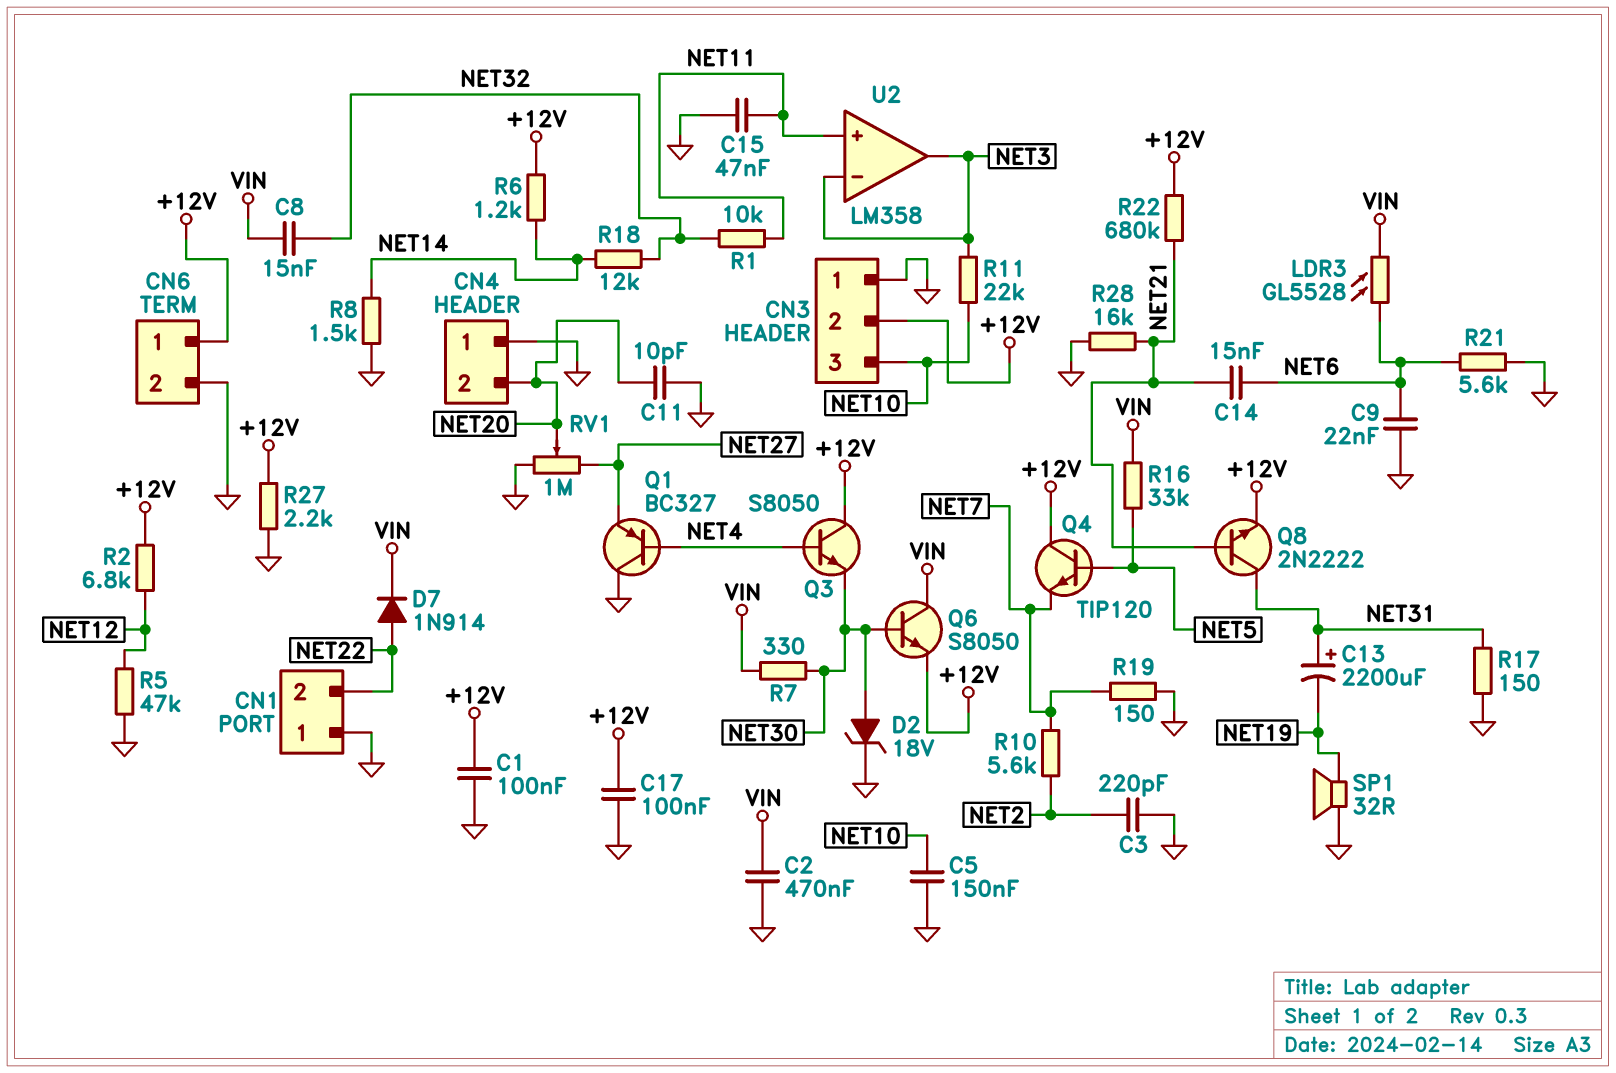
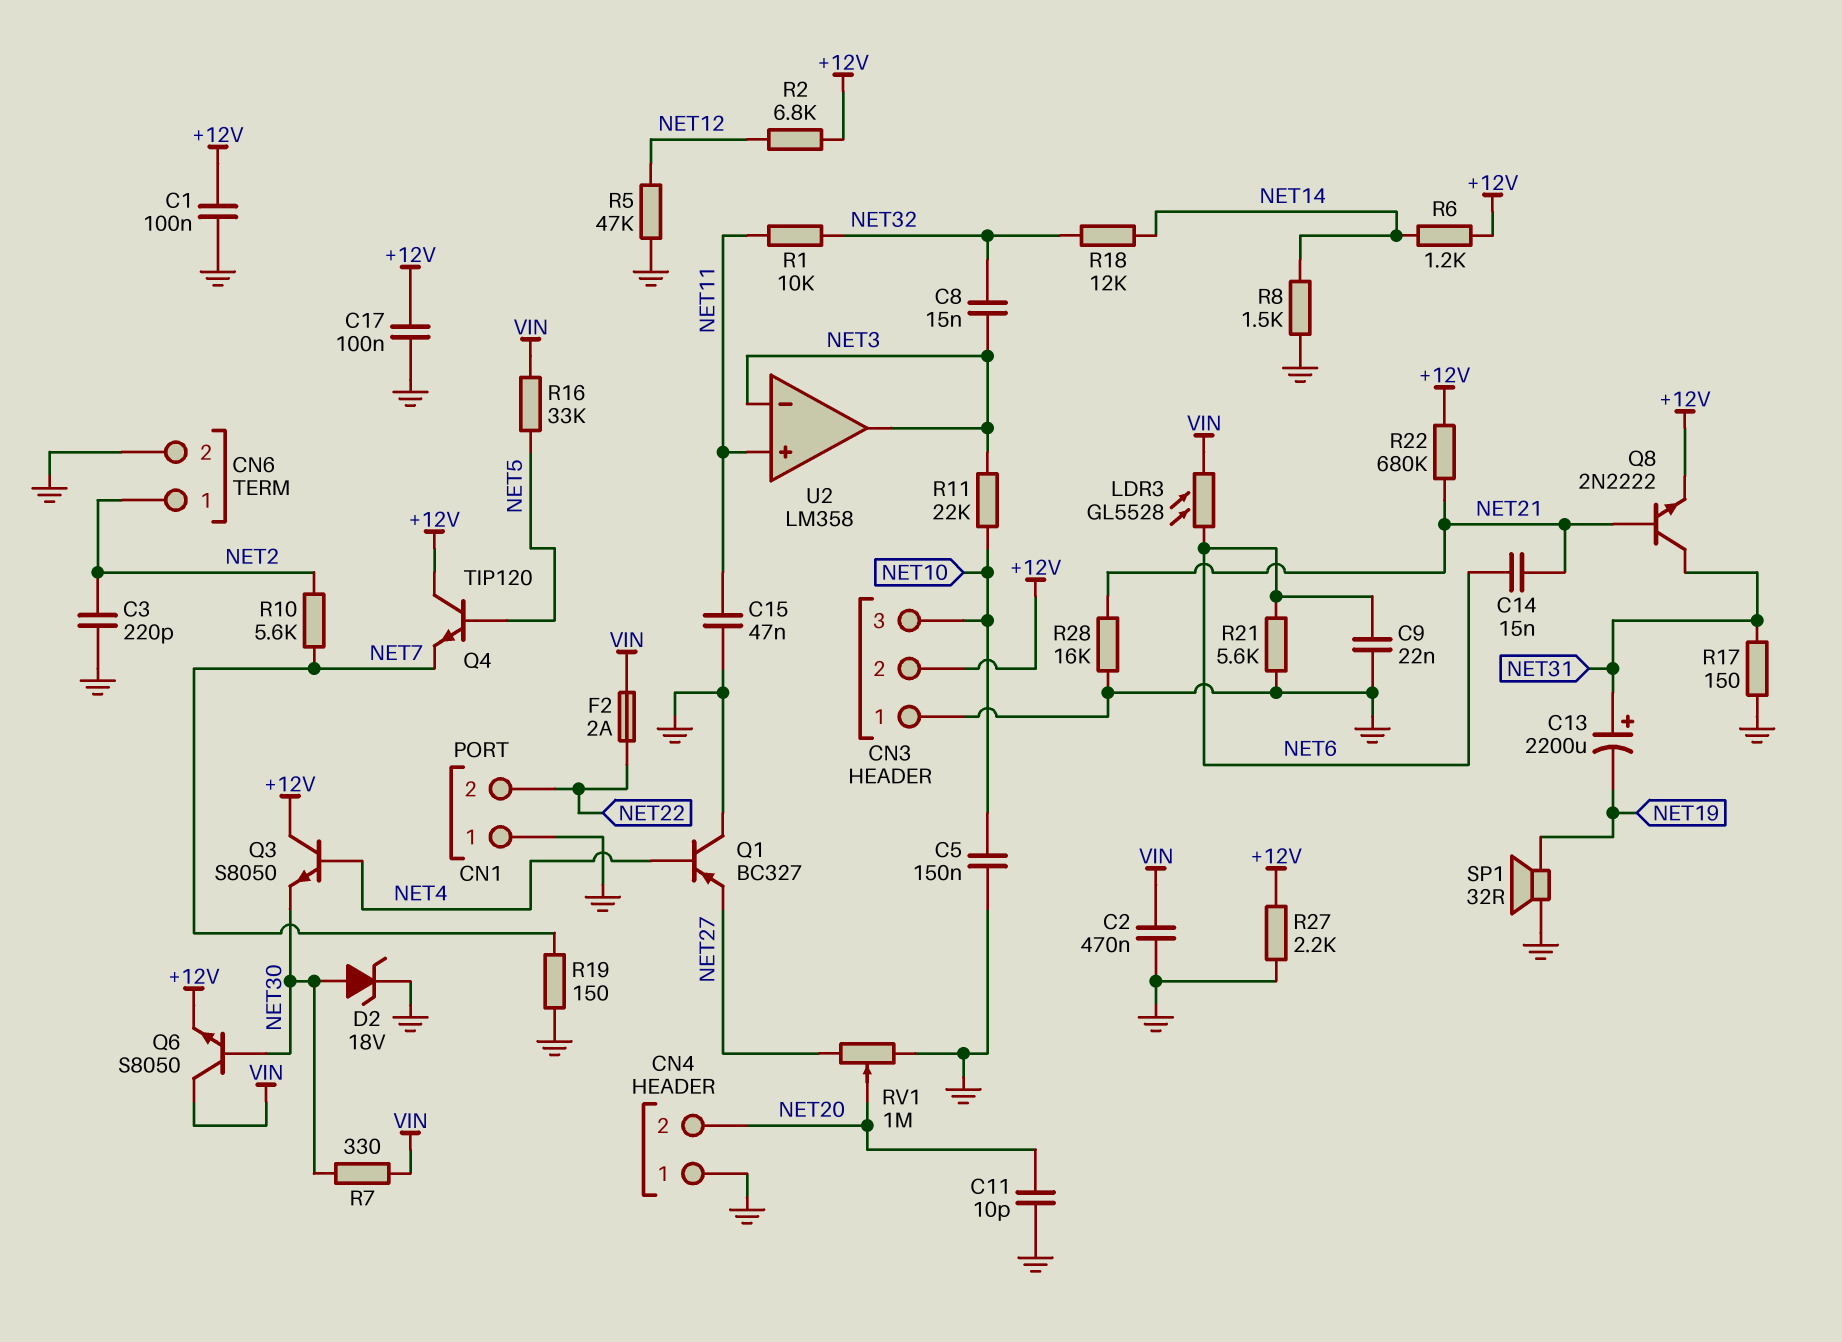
C8: 15nF (NET32, VIN) -> 15nF (NET3, NET32)
CN6 pin 1: +12V -> NET2
D7: diode 1N914 (A NET22, K VIN) -> none
F2: none -> 2A (NET22, VIN)

